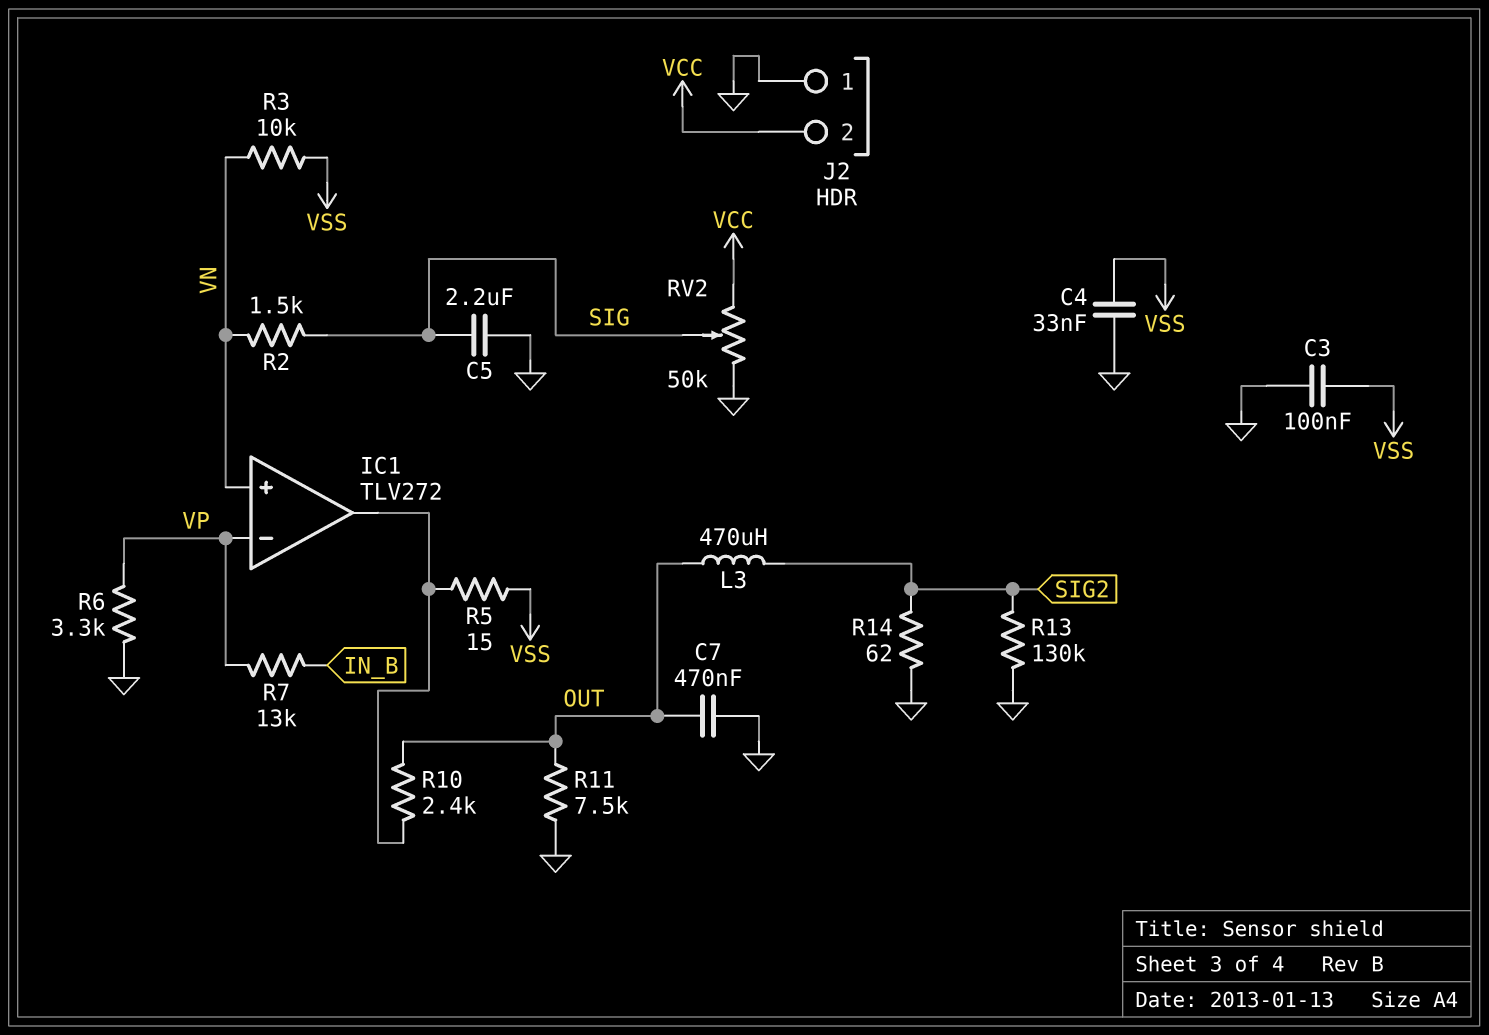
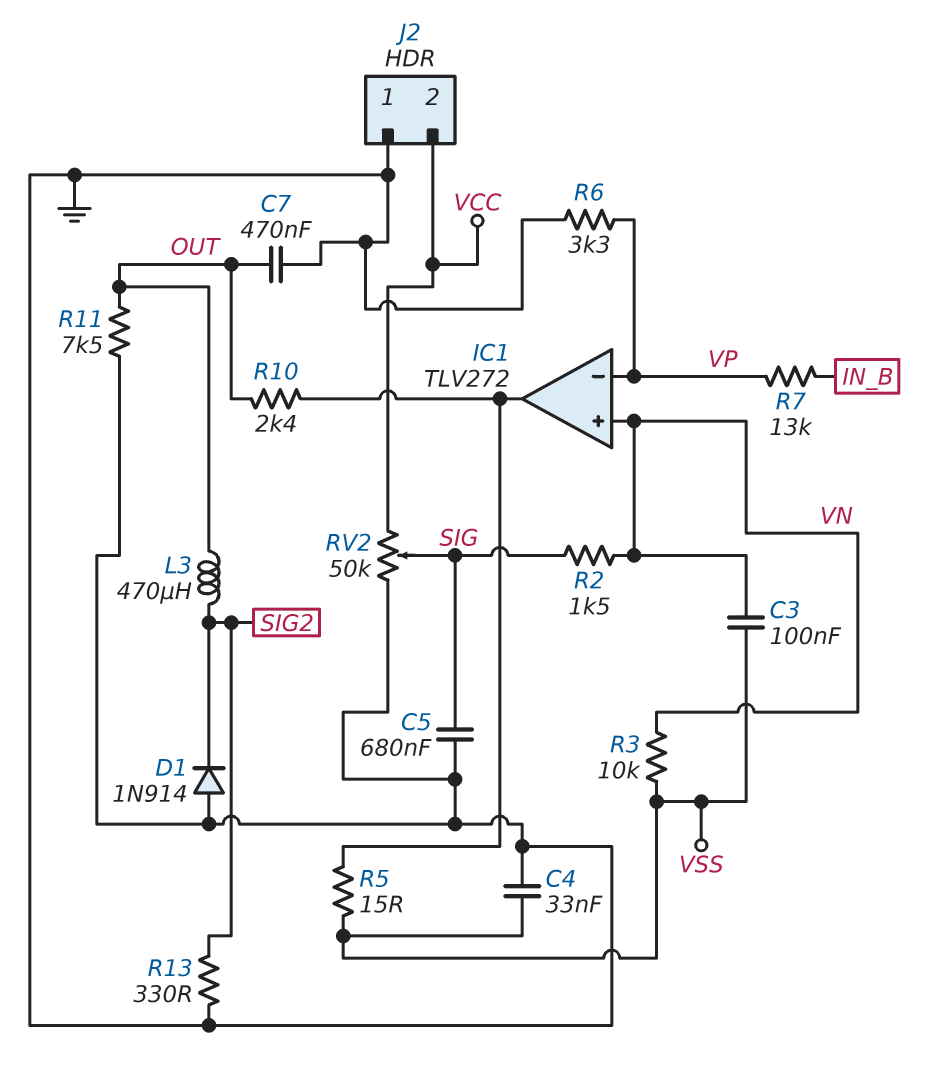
C3: 100nF (GND, VSS) -> 100nF (VN, VSS)
C5: 2.2uF (GND, SIG) -> 680nF (GND, SIG)
D1: none -> diode 1N914 (A GND, K SIG2)
R13: 130k (GND, SIG2) -> 330 (GND, SIG2)
R14: 62 (GND, SIG2) -> none

